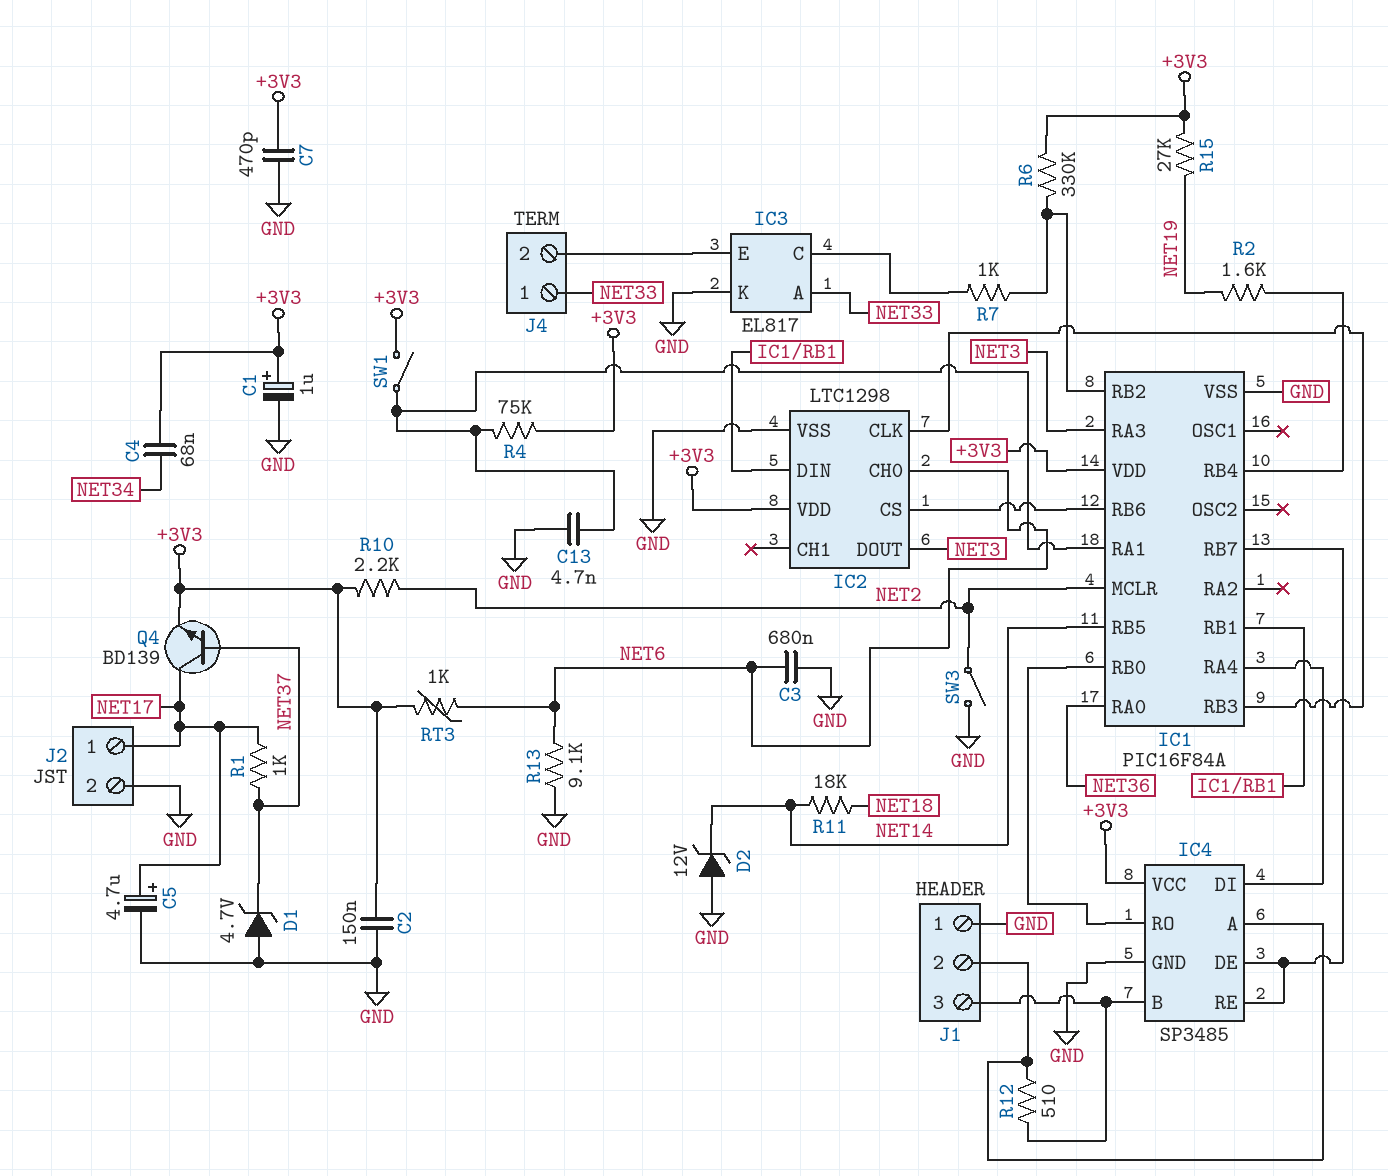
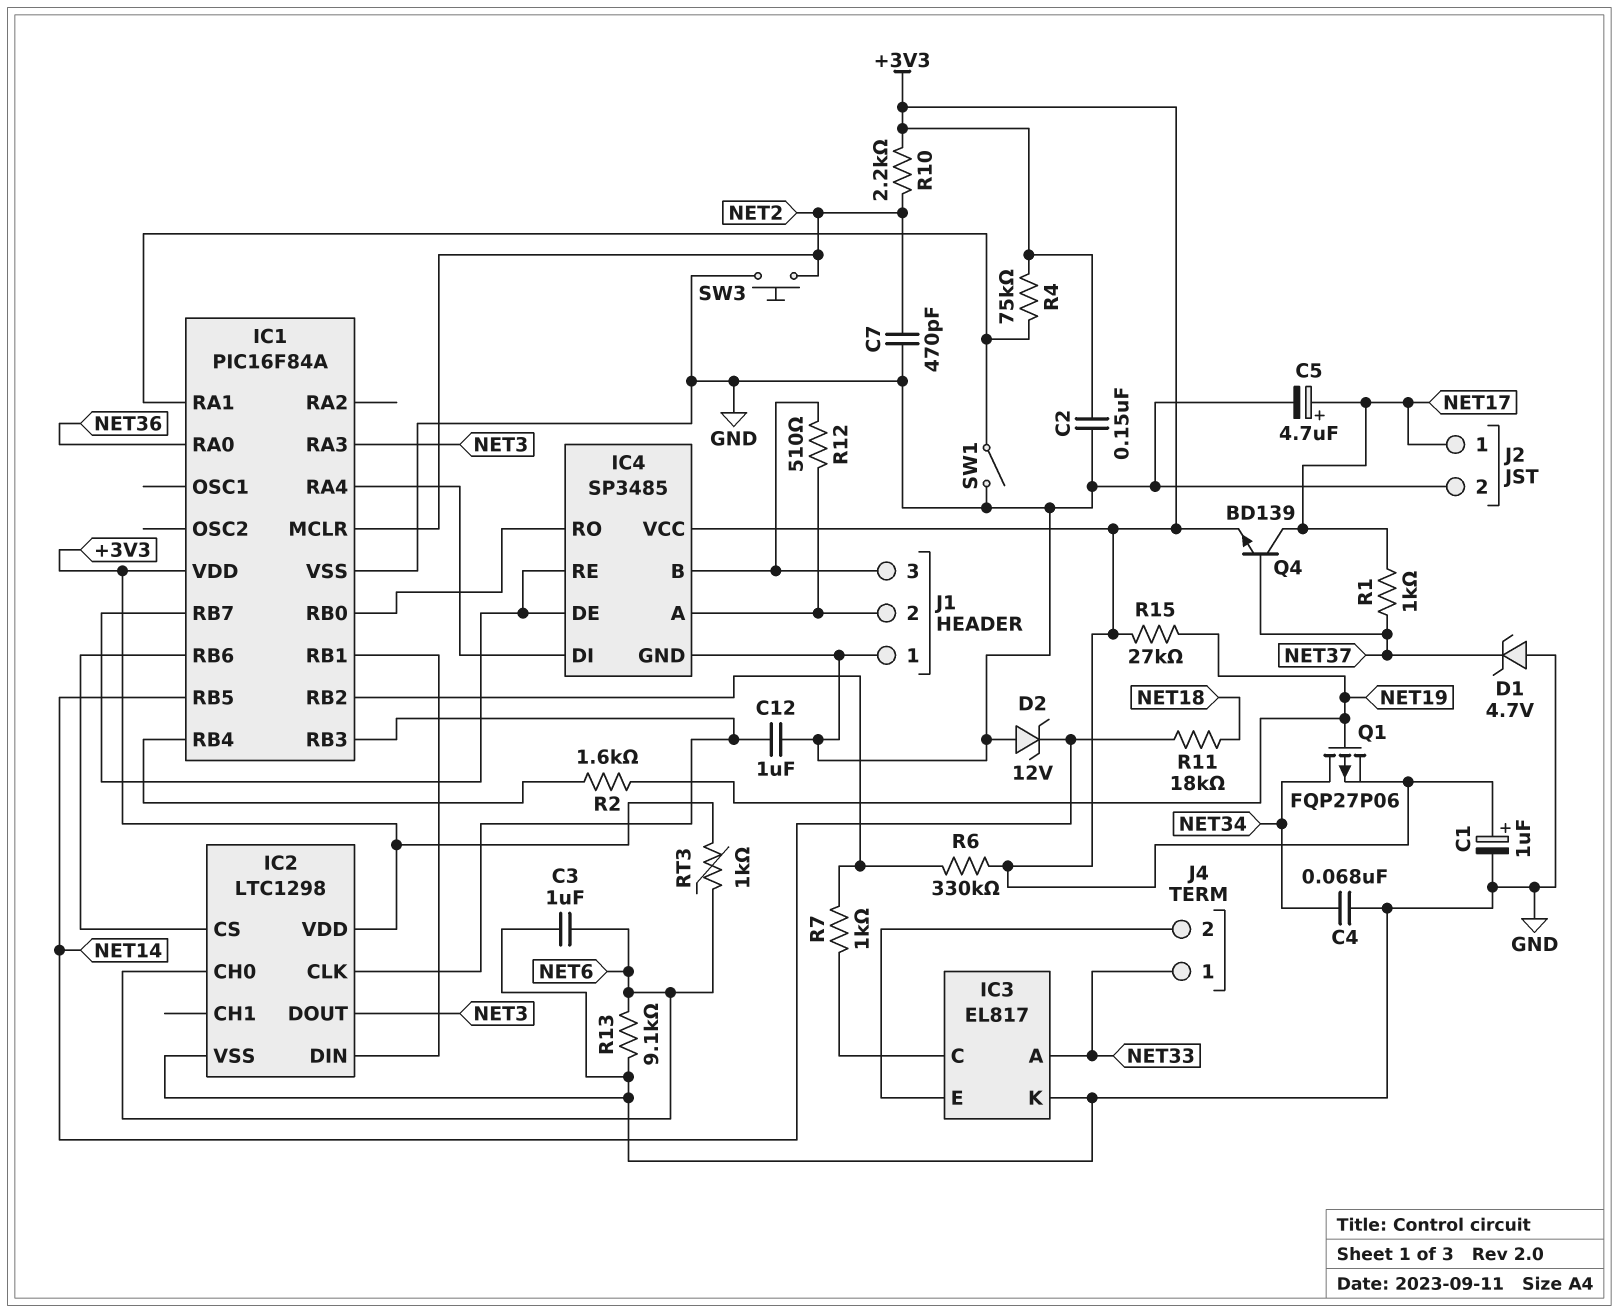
C3: 680nF (GND, NET6) -> 1uF (GND, NET6)
C4: 68nF (+3V3, NET34) -> 68nF (GND, NET34)
C7: 470pF (+3V3, GND) -> 470pF (GND, NET2)
C12: none -> 1uF (GND, IC1/RB3)
C13: 4.7nF (GND, IC1/RA1) -> none
Q1: none -> PMOS FQP27P06 (G NET19, D NET34, S +3V3)
SW1: switch (+3V3, IC1/RA1) -> switch (GND, IC1/RA1)
SW3: switch (GND, NET2) -> button (GND, NET2)

